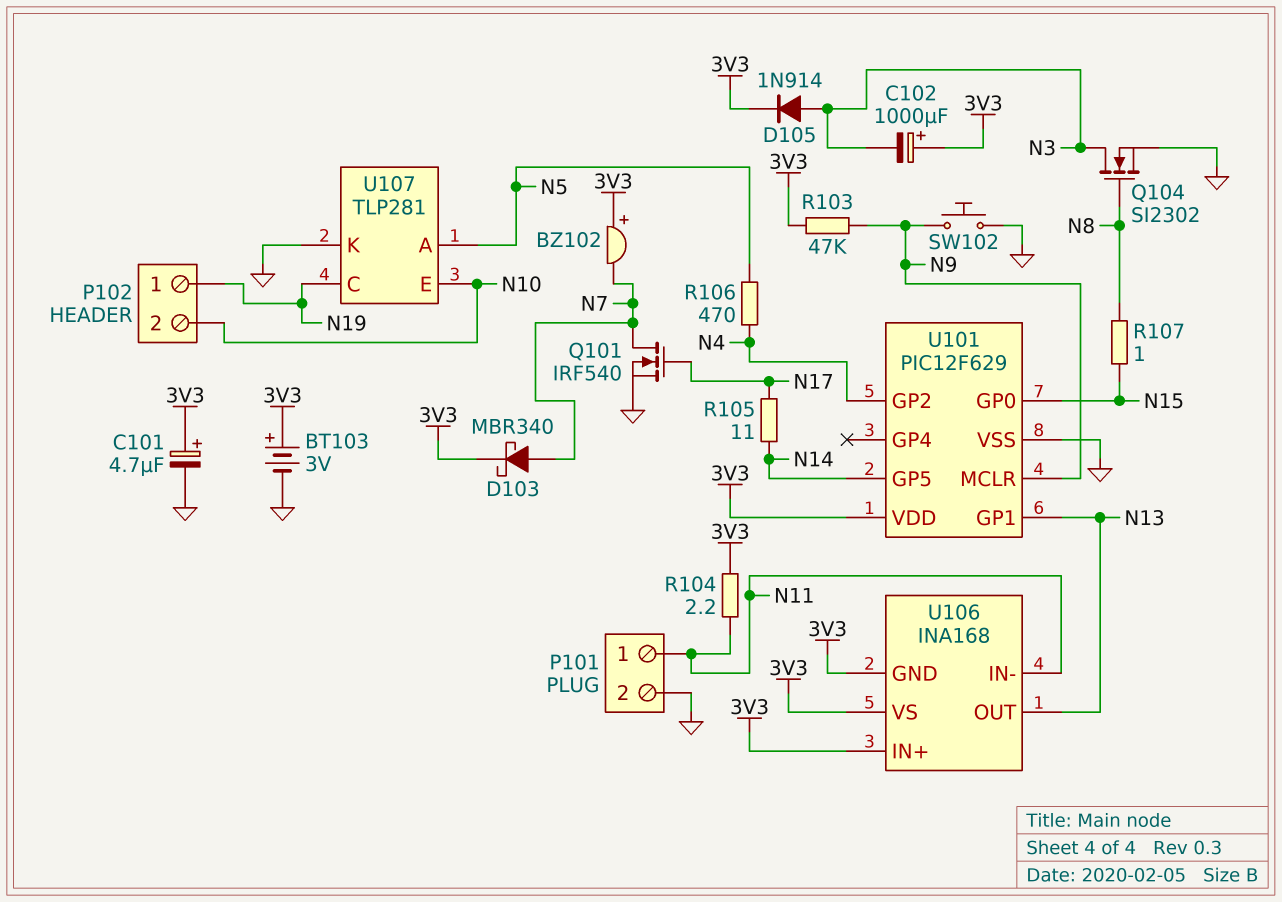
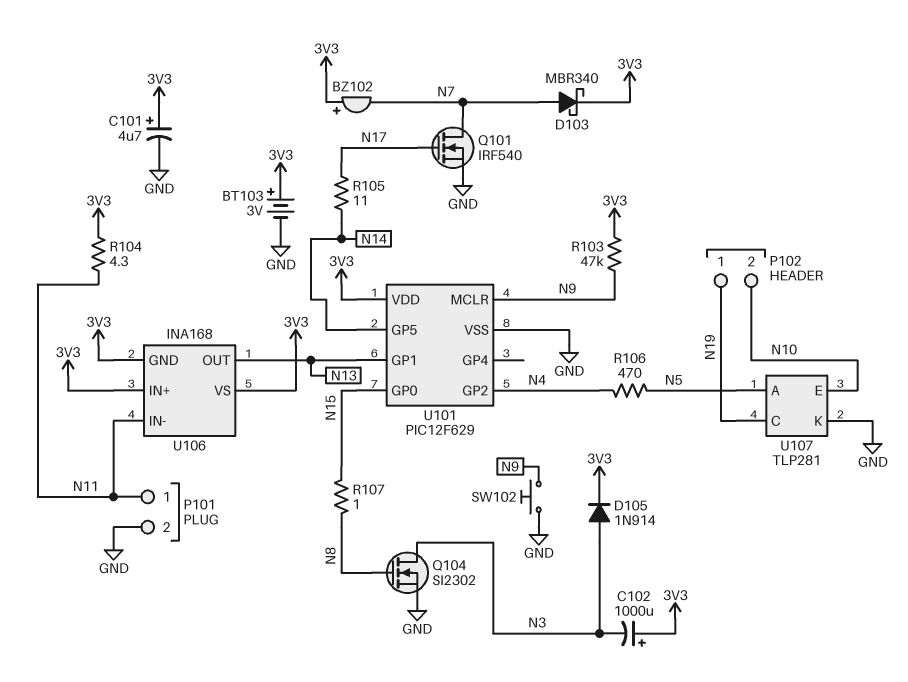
R104: 2.2 (3V3, N11) -> 4.3 (3V3, N11)

